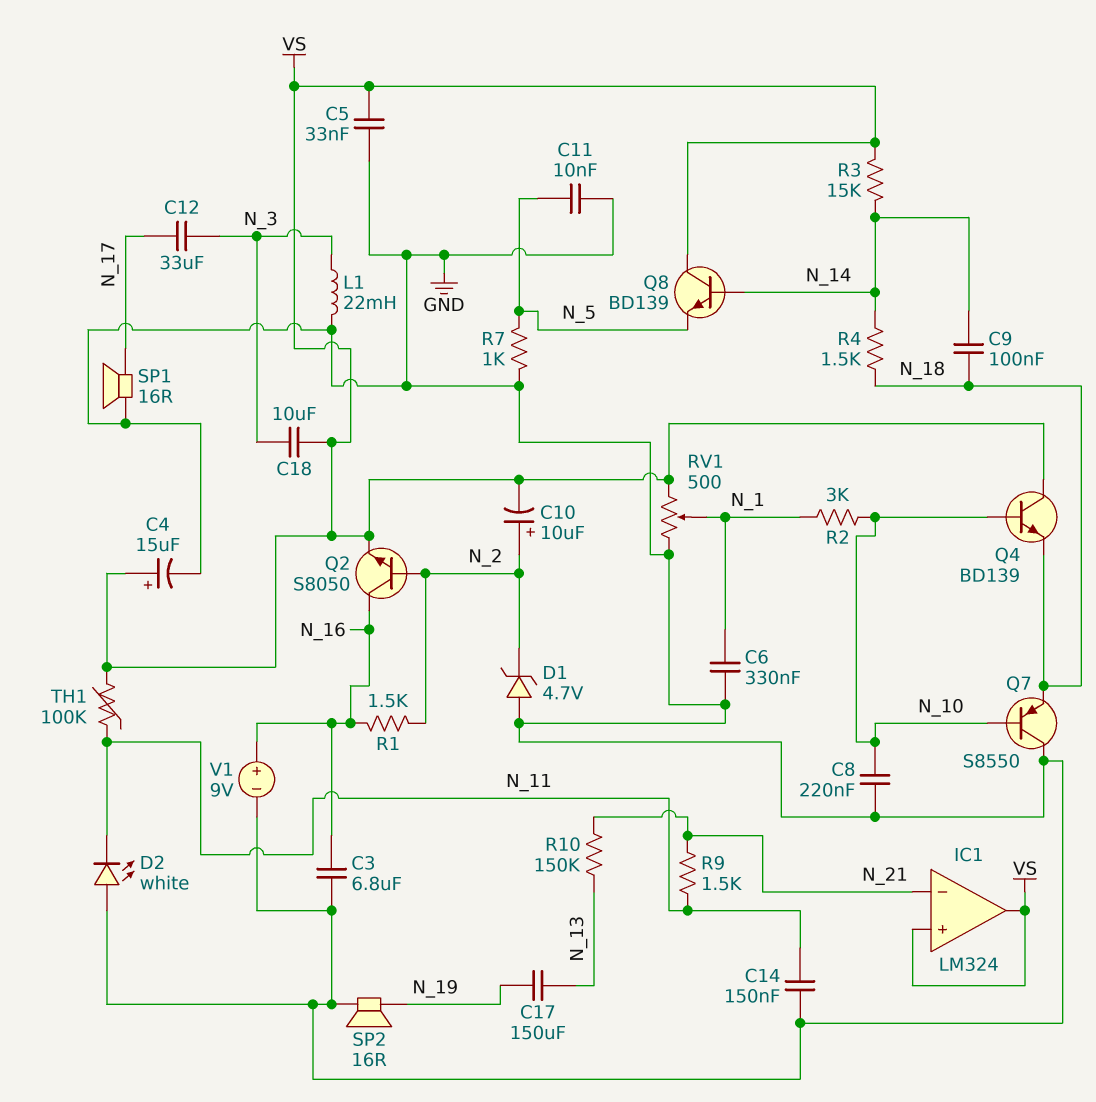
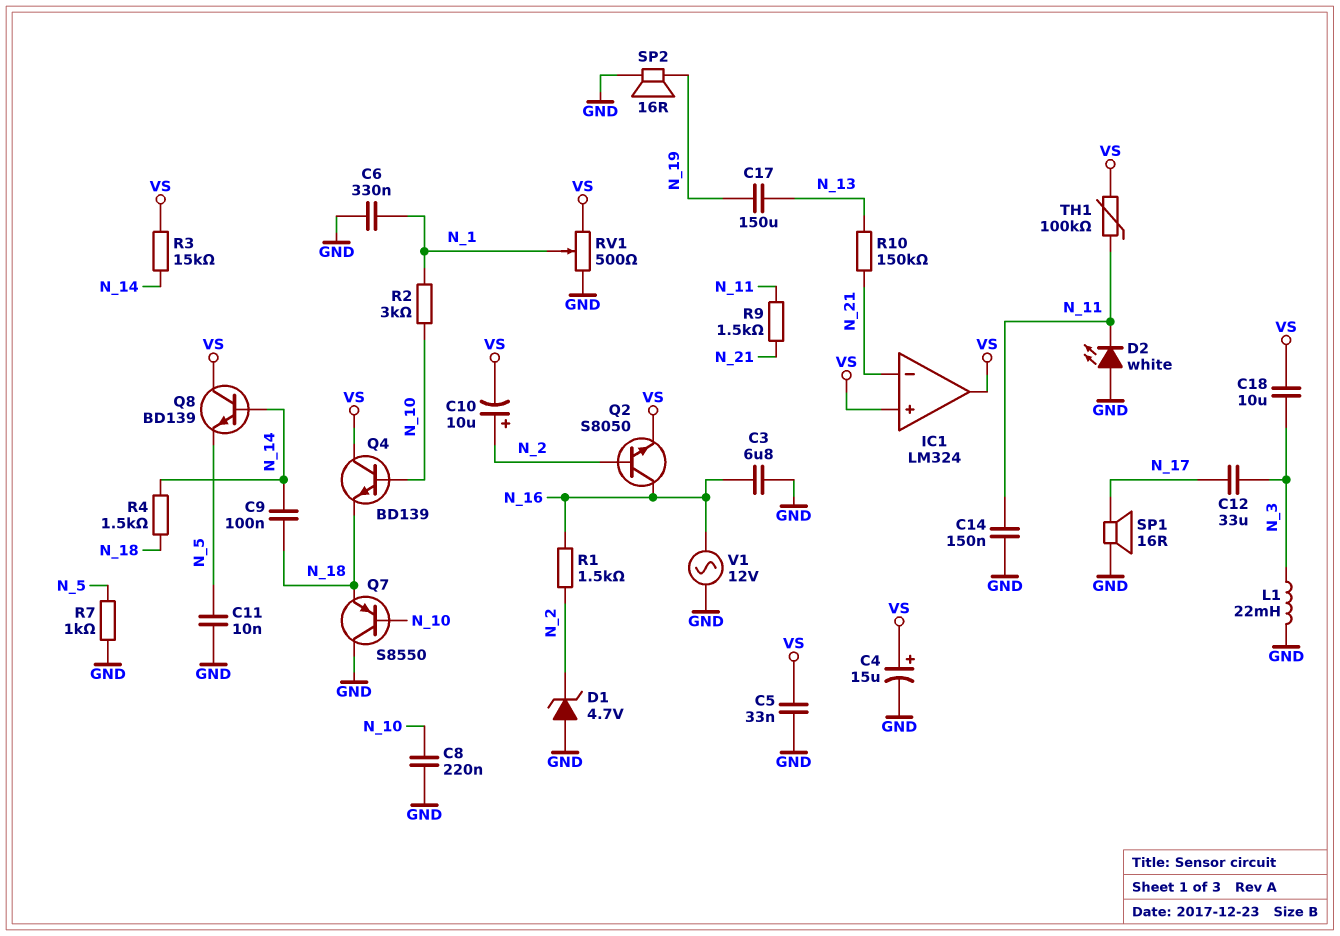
V1: 9V (plus N_16, minus GND) -> AC 12V (GND, N_16)

